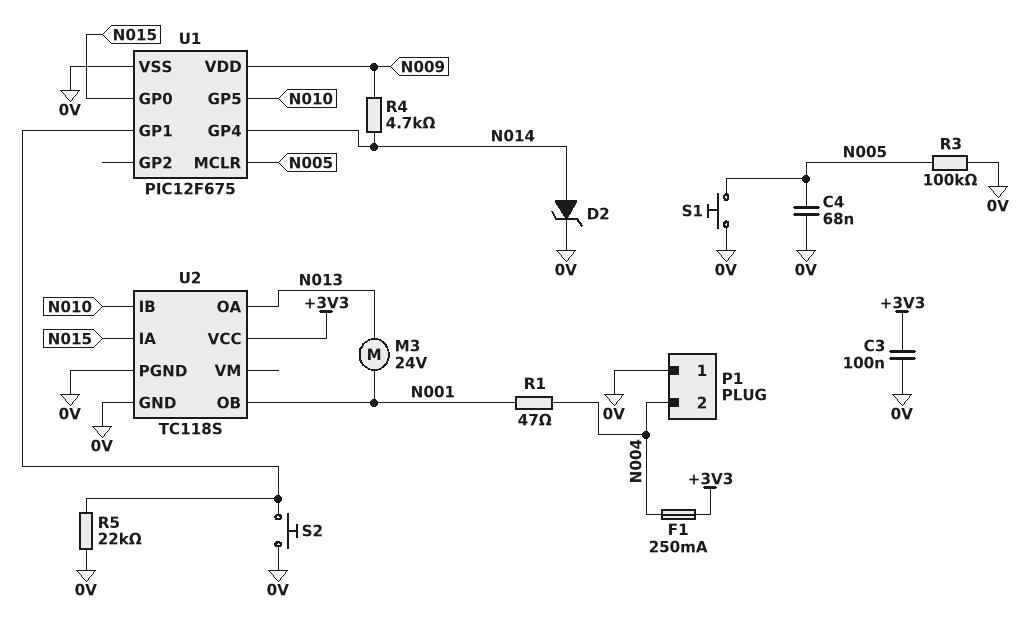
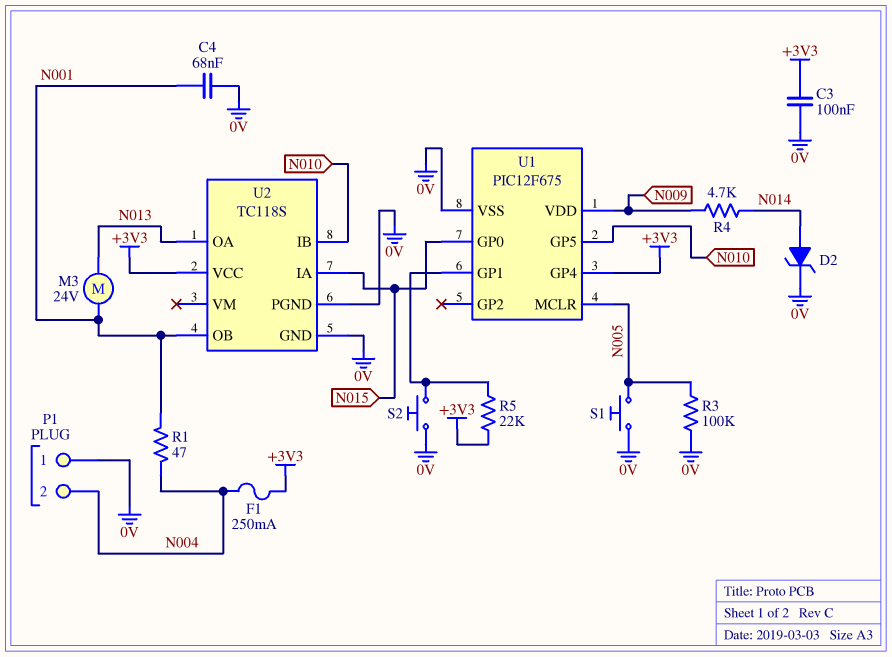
C4: 68nF (0V, N005) -> 68nF (0V, N001)
R5: 22k (0V, U1/GP1) -> 22k (+3V3, U1/GP1)
U1 pin GP4: N014 -> +3V3

